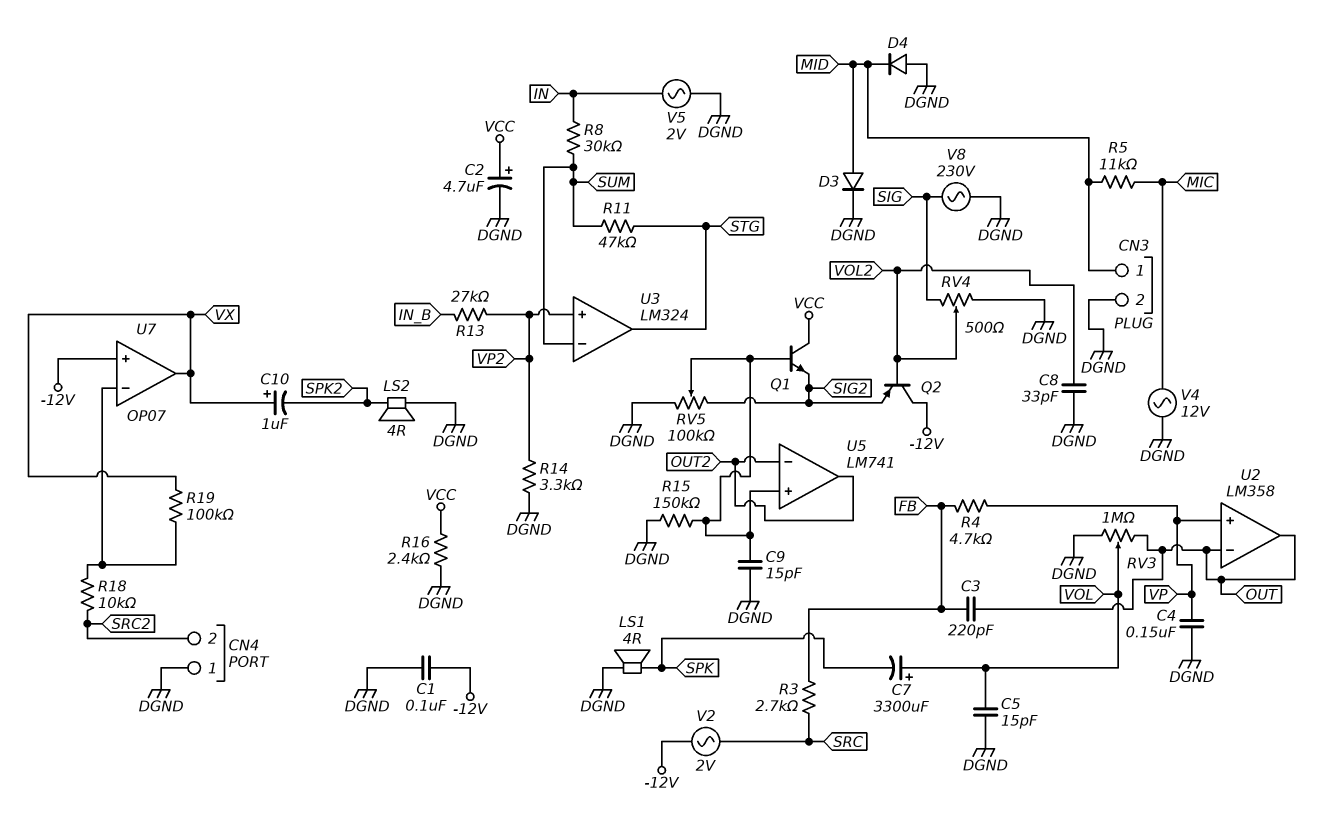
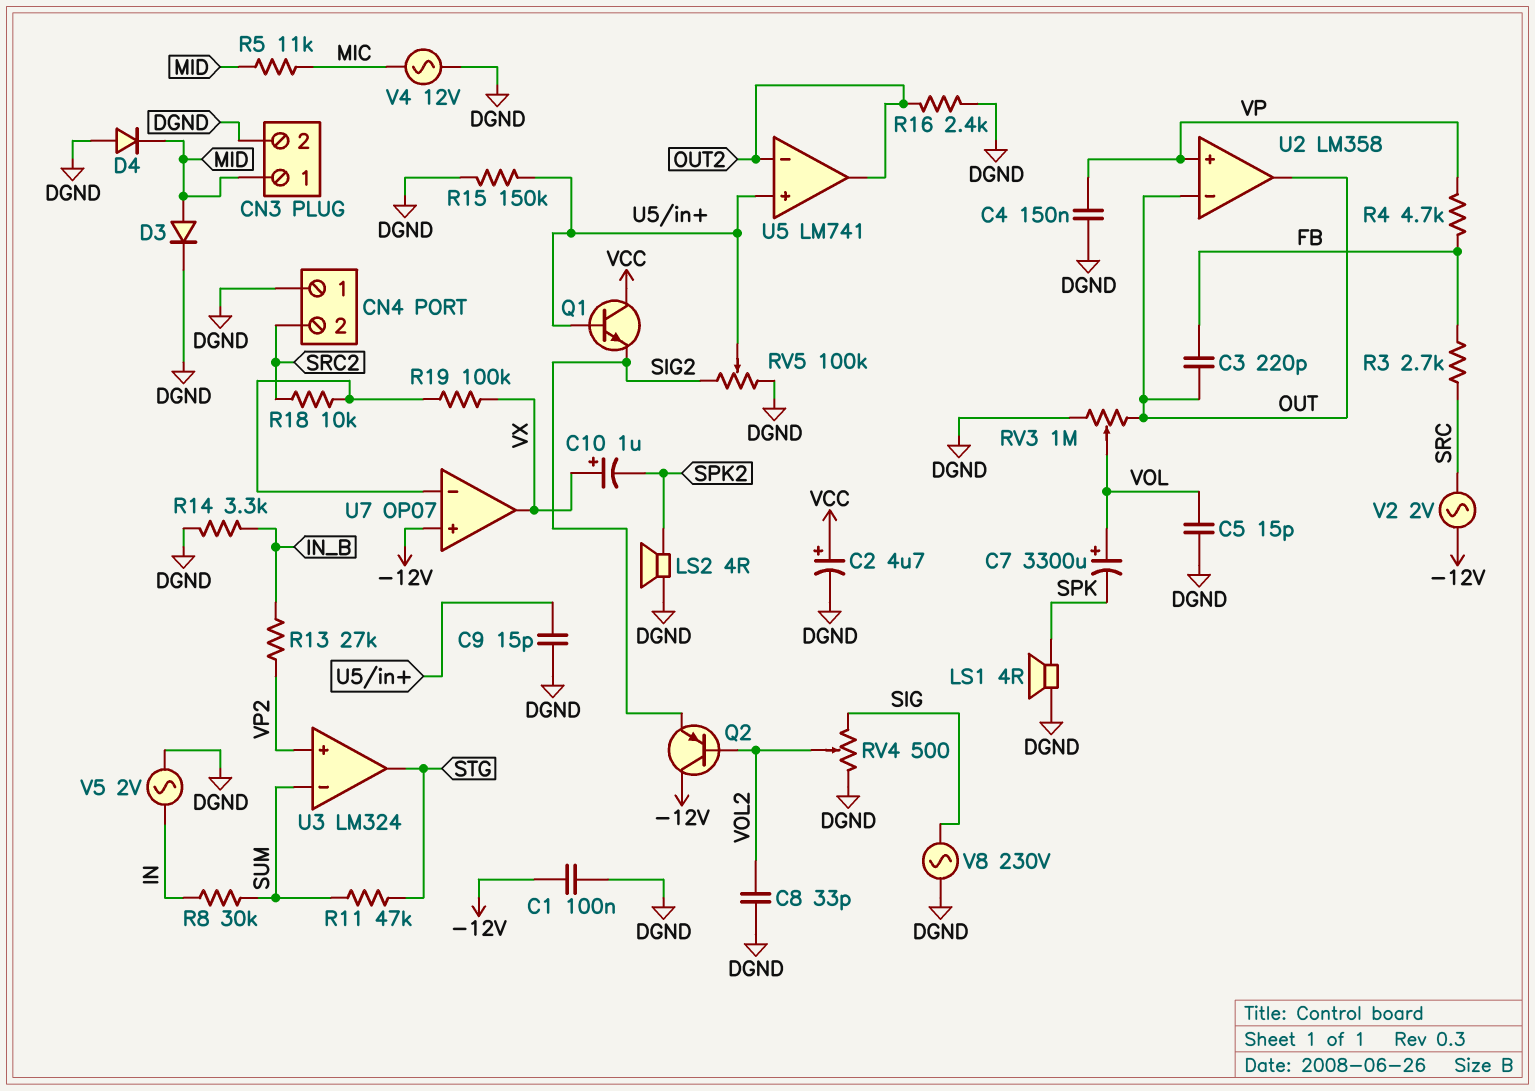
R14: 3.3k (DGND, VP2) -> 3.3k (DGND, IN_B)
R16: 2.4k (DGND, VCC) -> 2.4k (DGND, OUT2)

